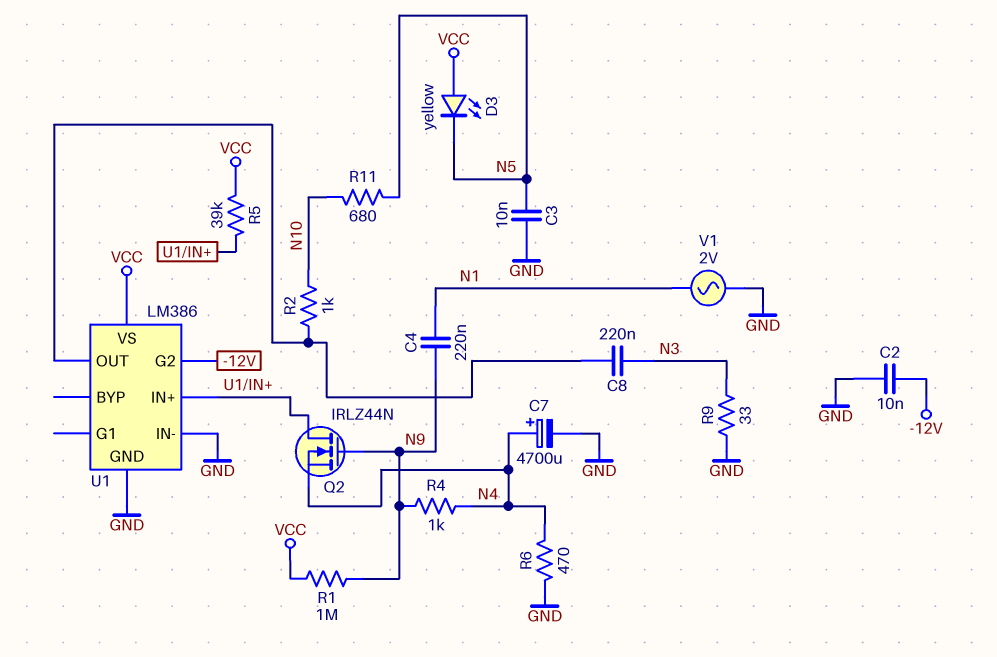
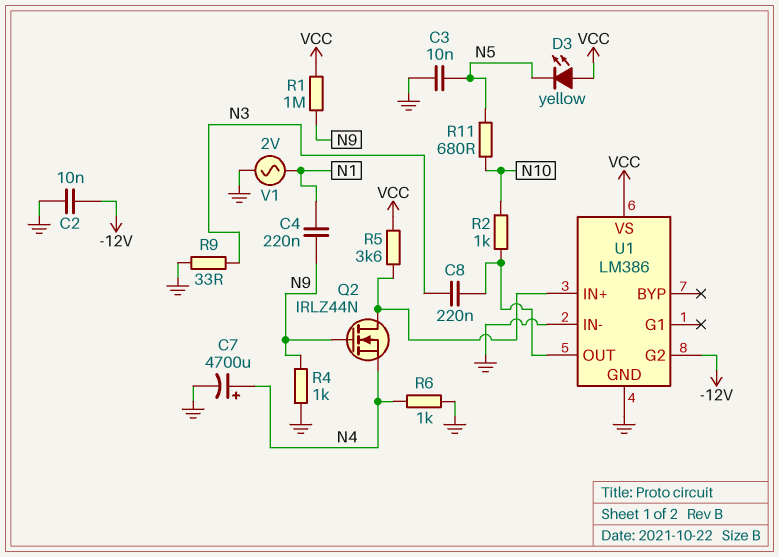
R4: 1k (N4, N9) -> 1k (GND, N9)
R5: 39k (U1/IN+, VCC) -> 3.6k (U1/IN+, VCC)
R6: 470 (GND, N4) -> 1k (GND, N4)

